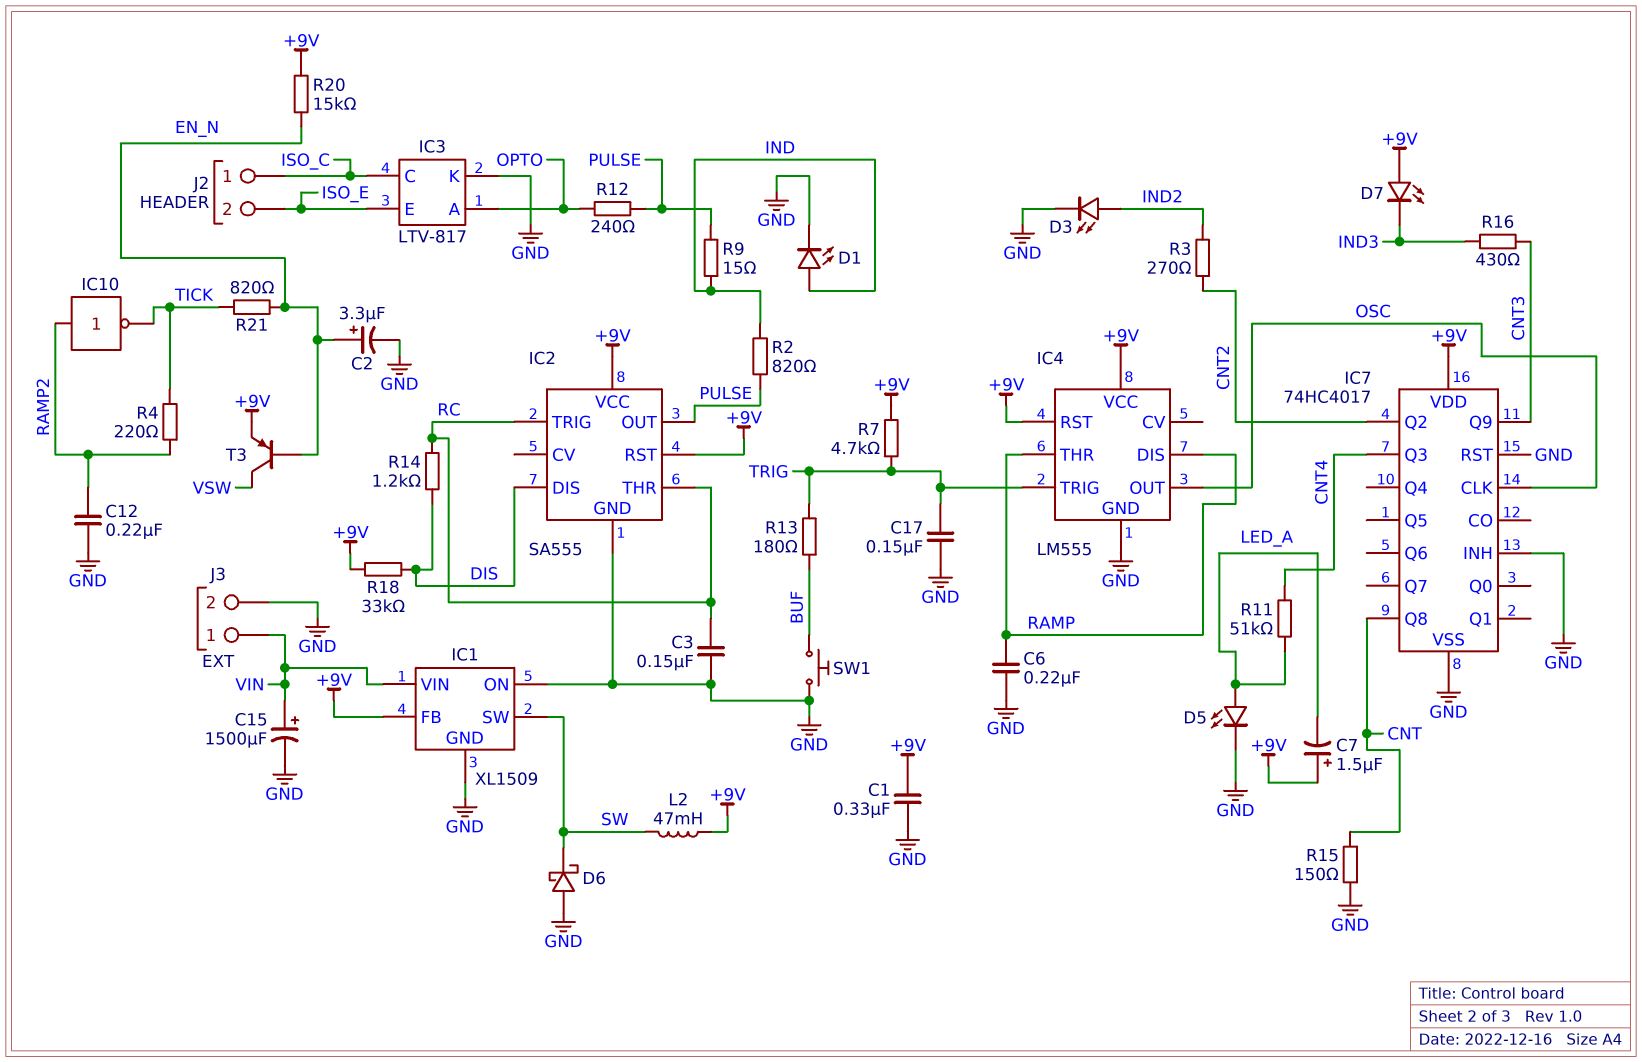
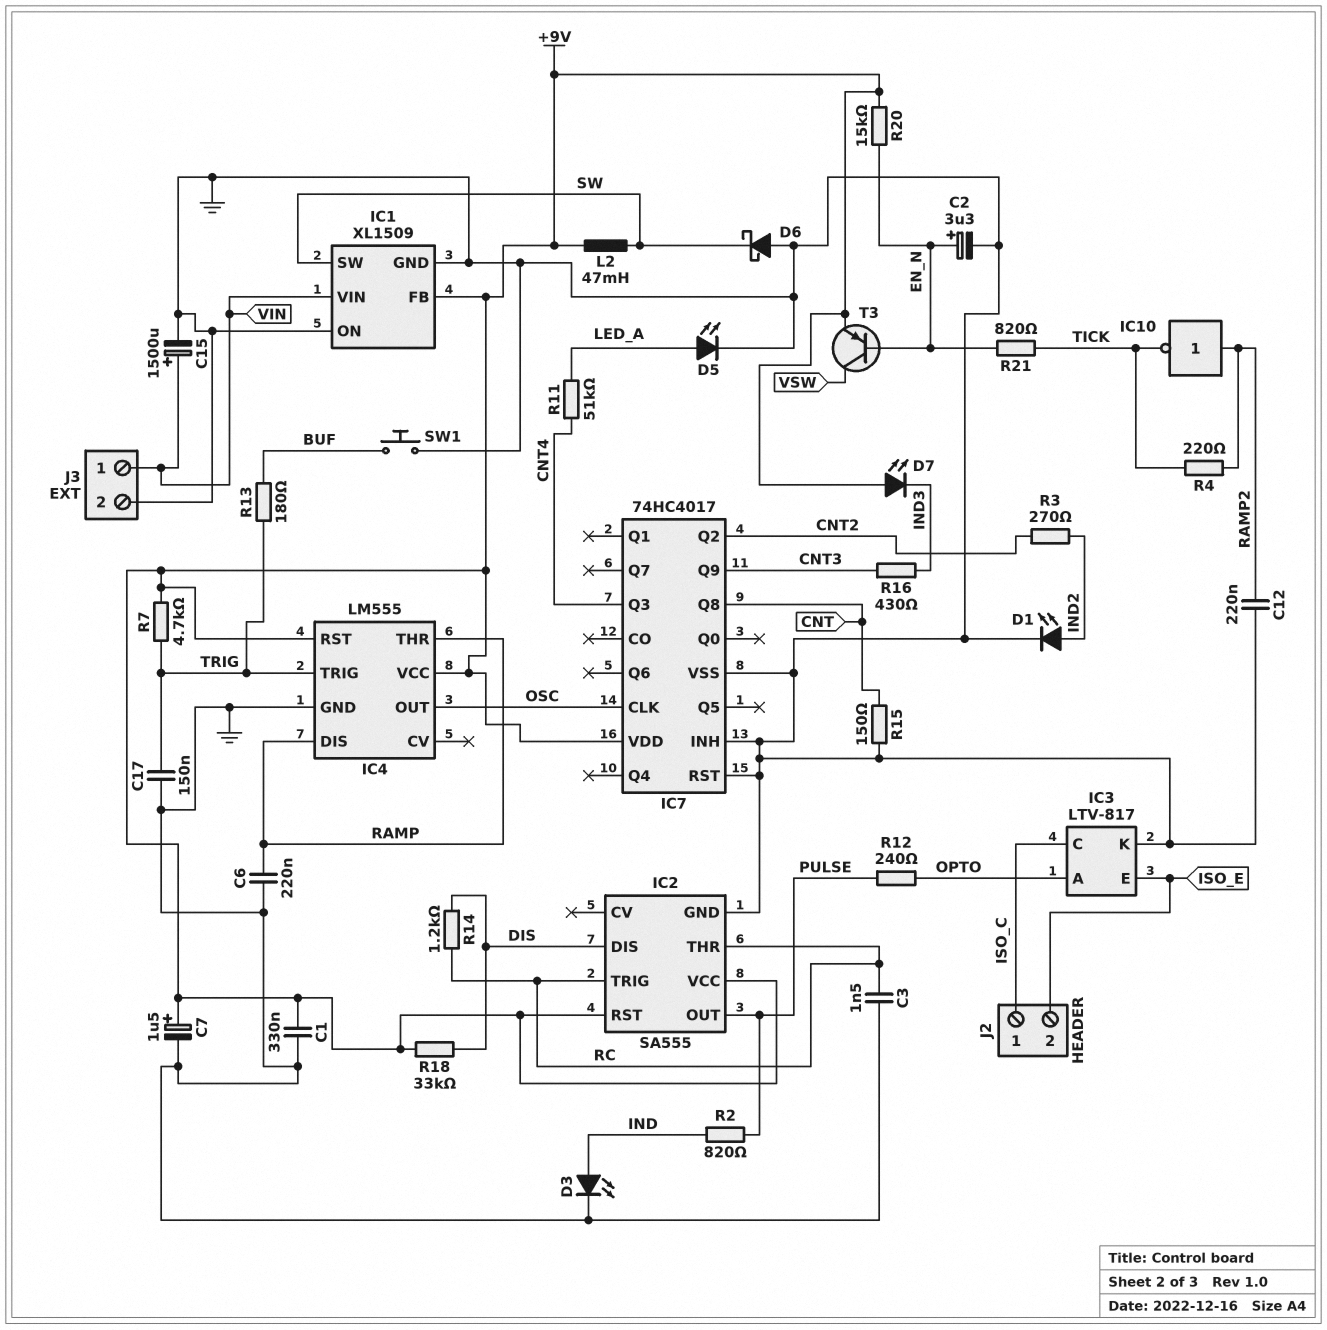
C3: 150nF (GND, RC) -> 1.5nF (GND, RC)
C7: 1.5uF (plus +9V, minus LED_A) -> 1.5uF (plus +9V, minus GND)
D1: LED (A IND, K GND) -> LED (A IND2, K GND)
D3: LED (A IND2, K GND) -> LED (A IND, K GND)
R9: 15 (IND, PULSE) -> none

